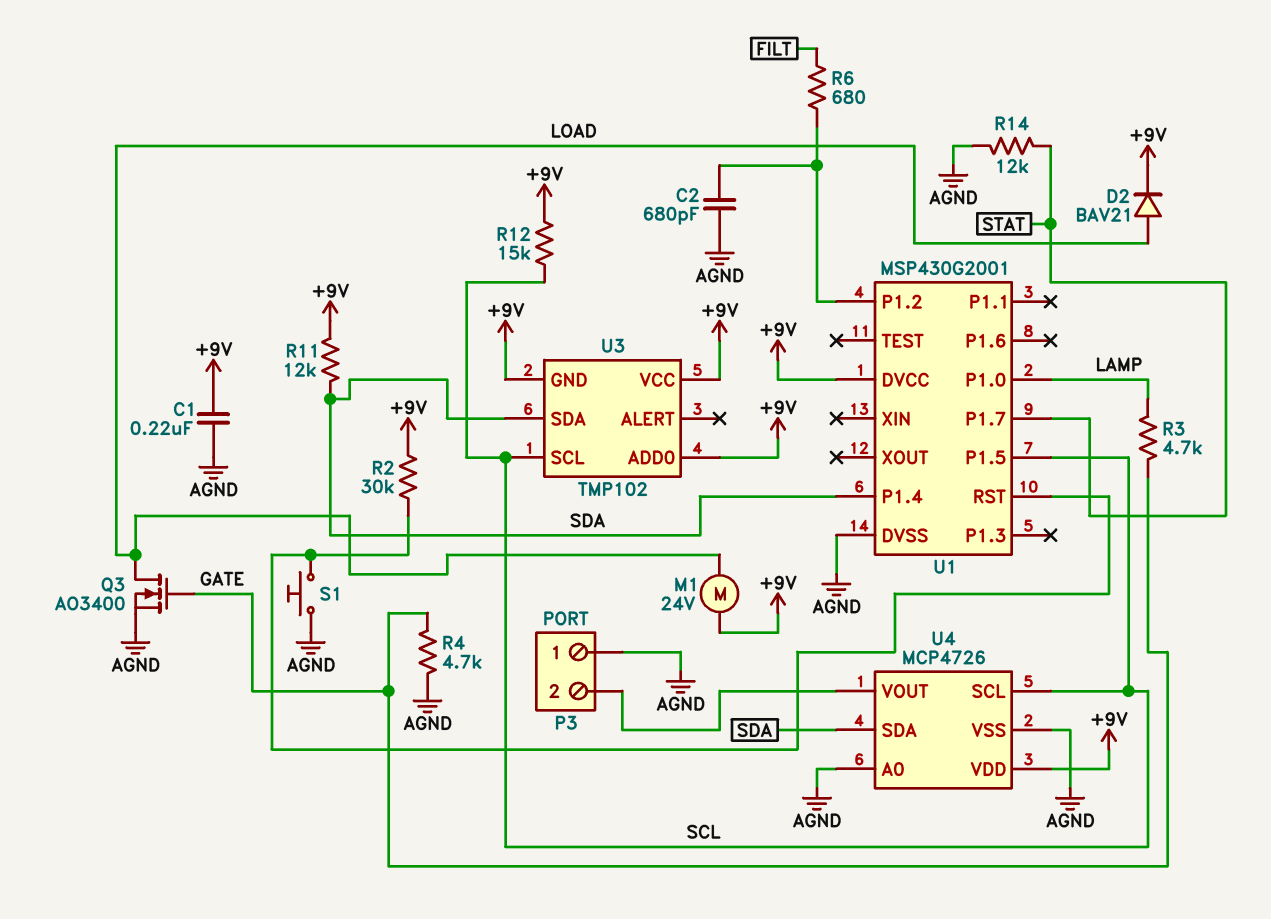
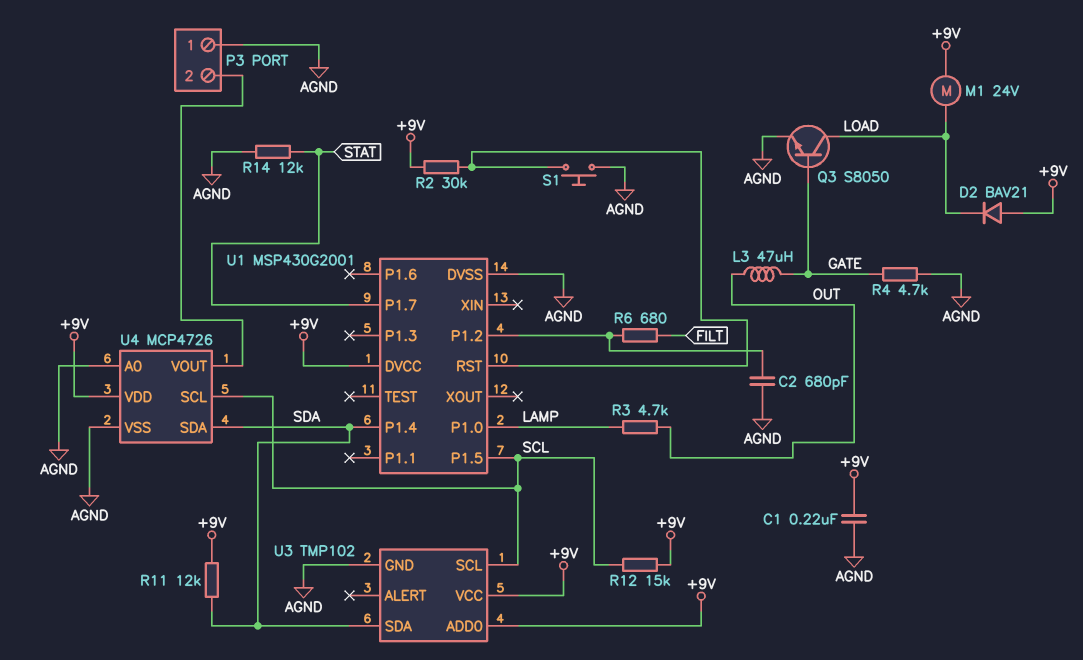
D2: diode BAV21 (A LOAD, K +9V) -> diode BAV21 (A +9V, K LOAD)
L3: none -> 47uH (GATE, OUT)
Q3: NMOS AO3400 (G GATE, D LOAD, S AGND) -> NPN S8050 (B GATE, C LOAD, E AGND)
R3: 4.7k (GATE, LAMP) -> 4.7k (LAMP, OUT)
U3 pin GND: +9V -> AGND

